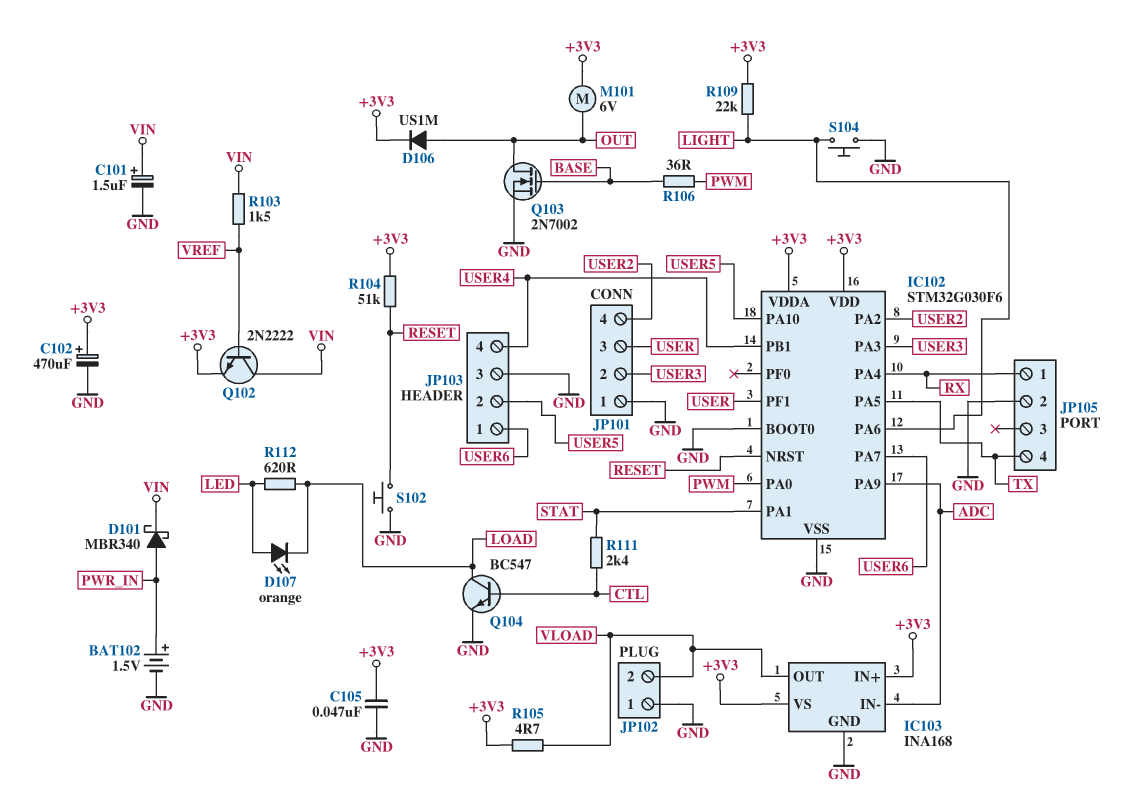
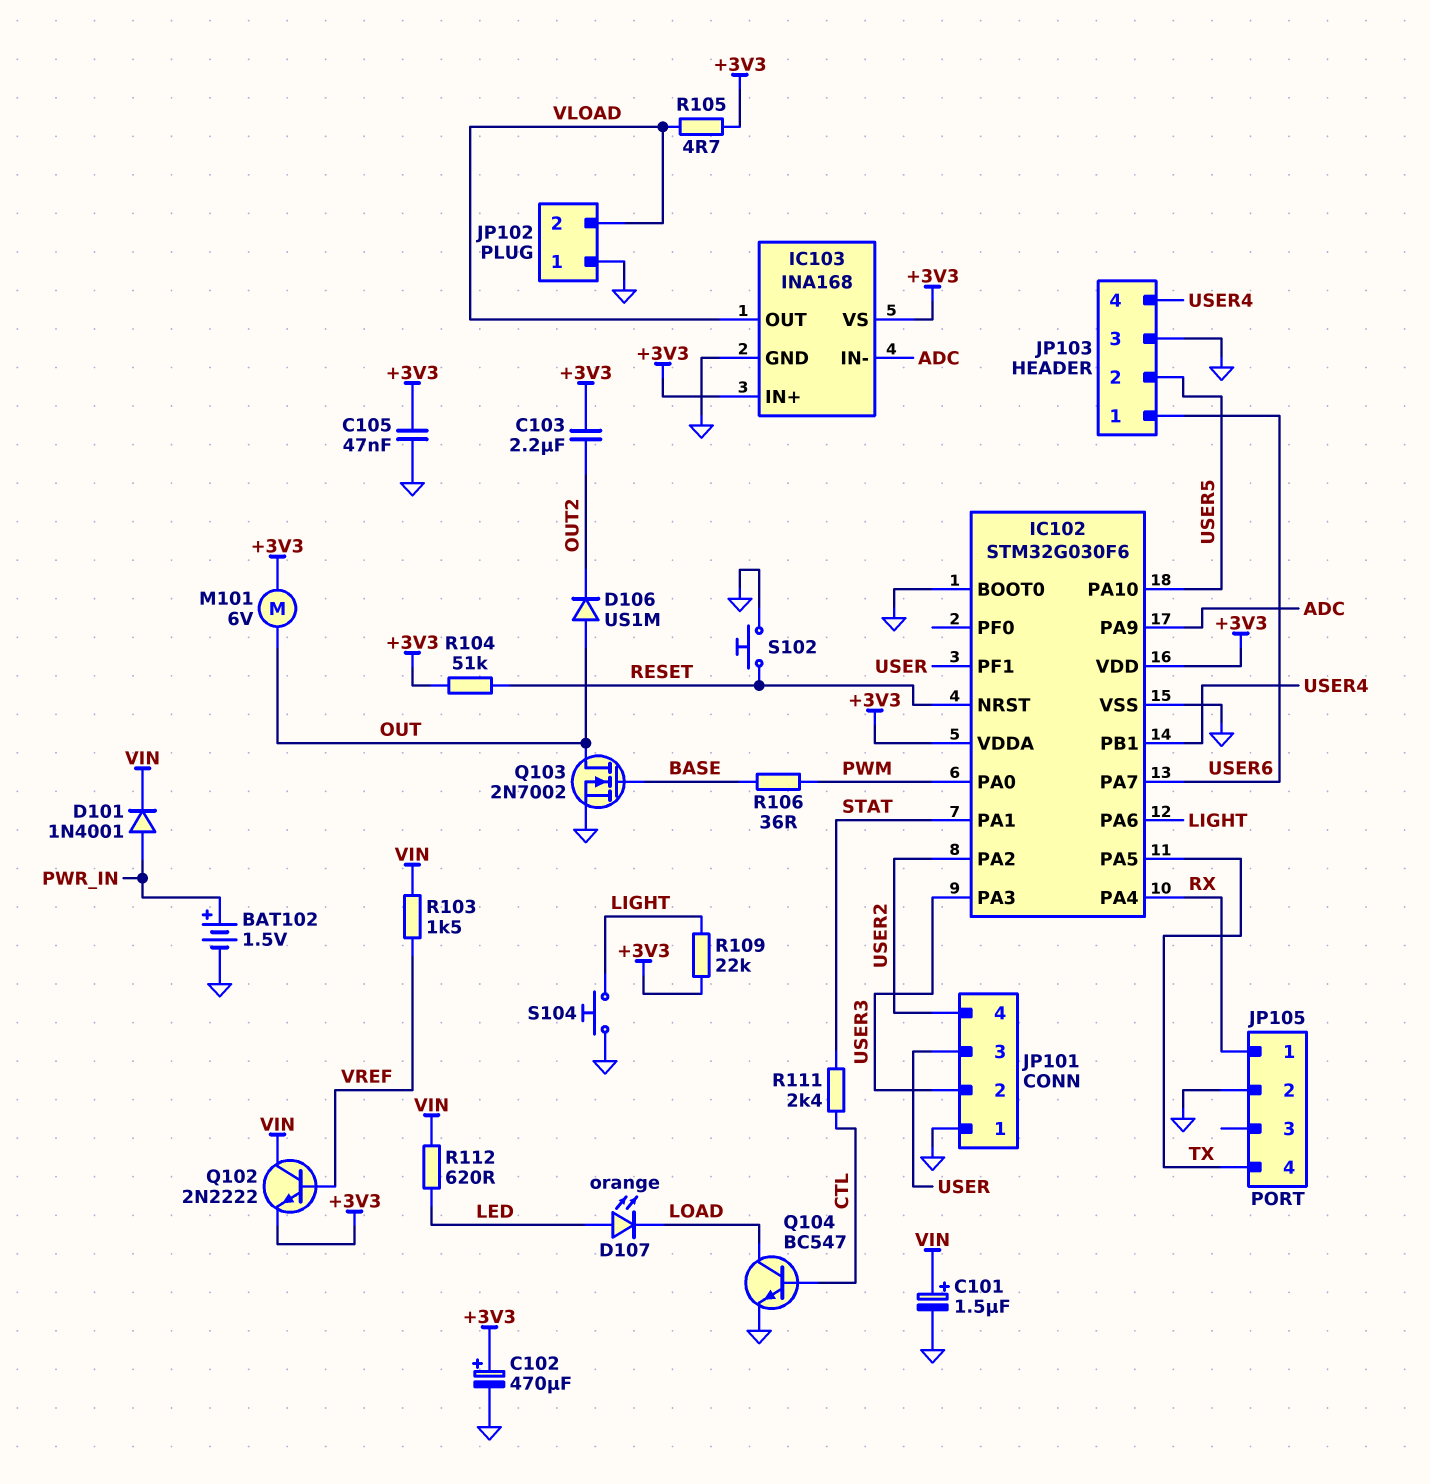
C103: none -> 2.2uF (+3V3, OUT2)
D101: schottky MBR340 (A PWR_IN, K VIN) -> diode 1N4001 (A PWR_IN, K VIN)
D106: diode US1M (A OUT, K +3V3) -> diode US1M (A OUT, K OUT2)
R112: 620 (LED, LOAD) -> 620 (LED, VIN)

